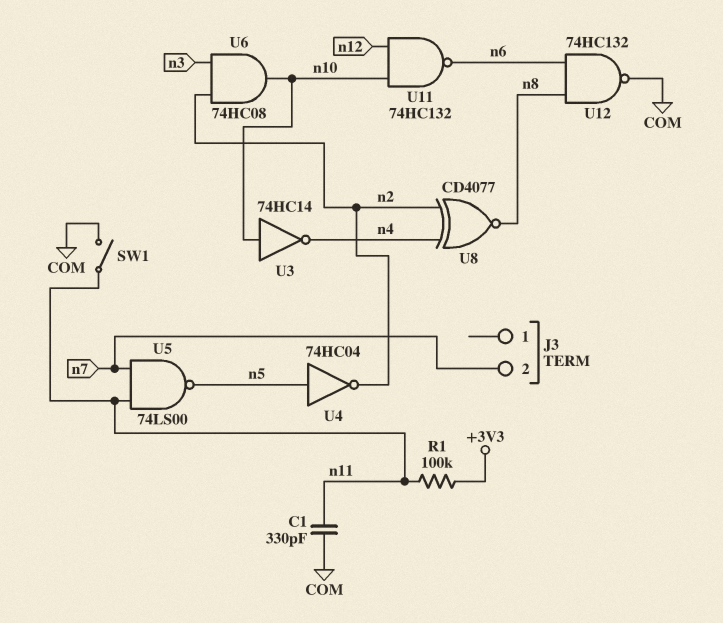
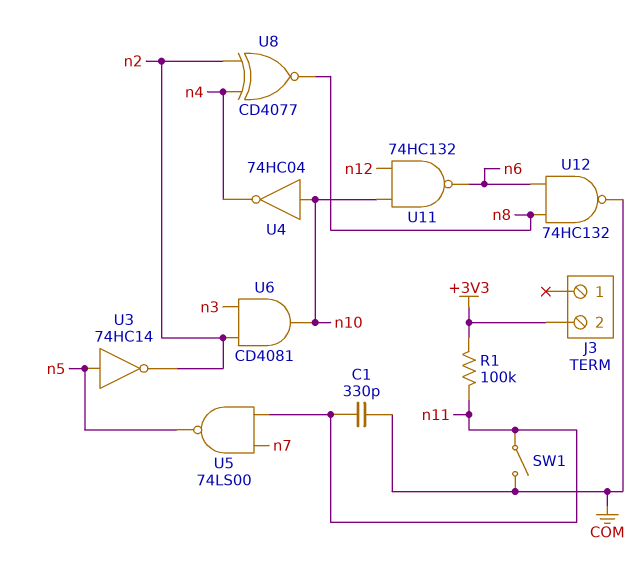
J3 pin 2: n7 -> +3V3
U3: NOT 74HC14 (in n10, out n4) -> NOT 74HC14 (in n5, out n2)
U4: NOT 74HC04 (in n5, out n2) -> NOT 74HC04 (in n10, out n4)
U6: AND 74HC08 (in n2, in n3, out n10) -> AND CD4081 (in n2, in n3, out n10)

